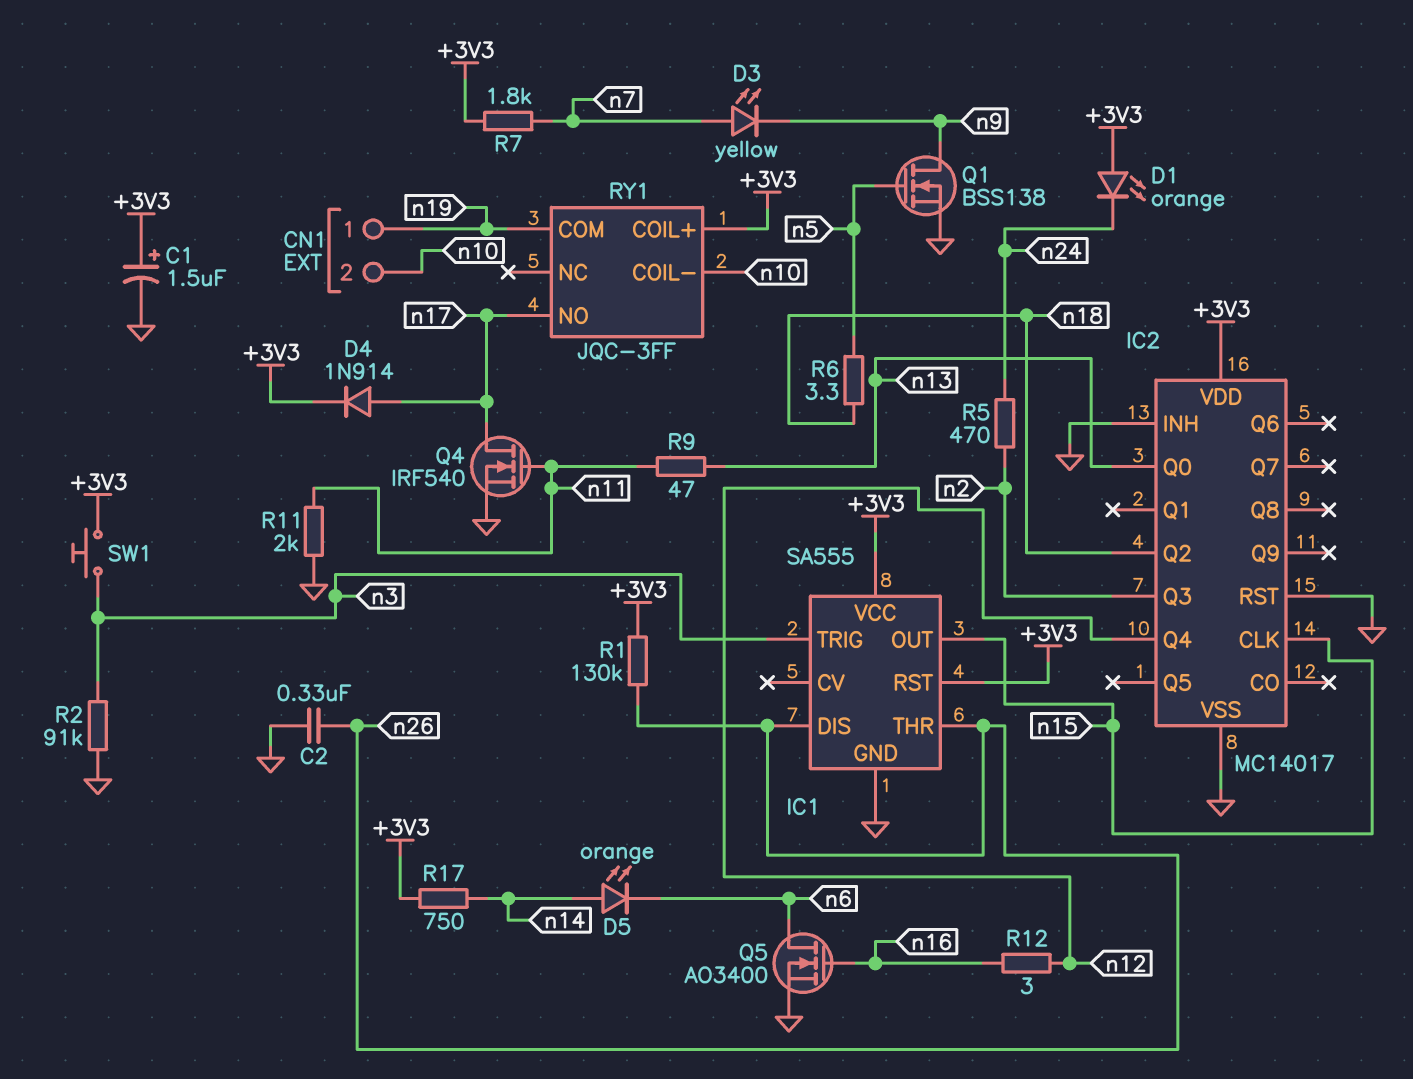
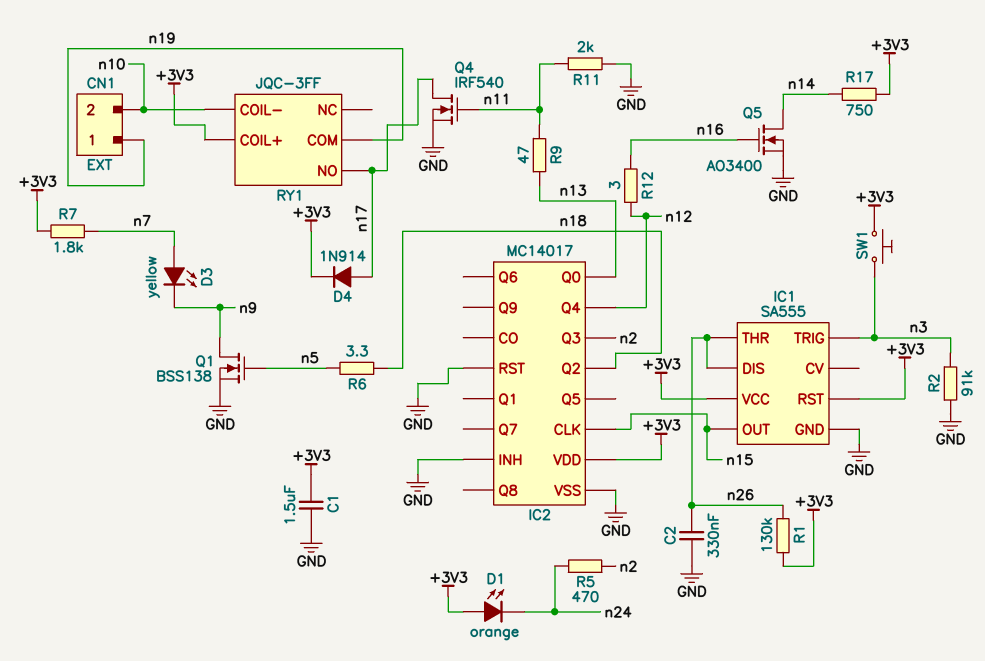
C1: 1.5uF (plus +3V3, minus GND) -> 1.5uF (+3V3, GND)
D5: LED orange (A n14, K n6) -> none
Q5: NMOS AO3400 (G n16, D n6, S GND) -> NMOS AO3400 (G n16, D n14, S GND)

